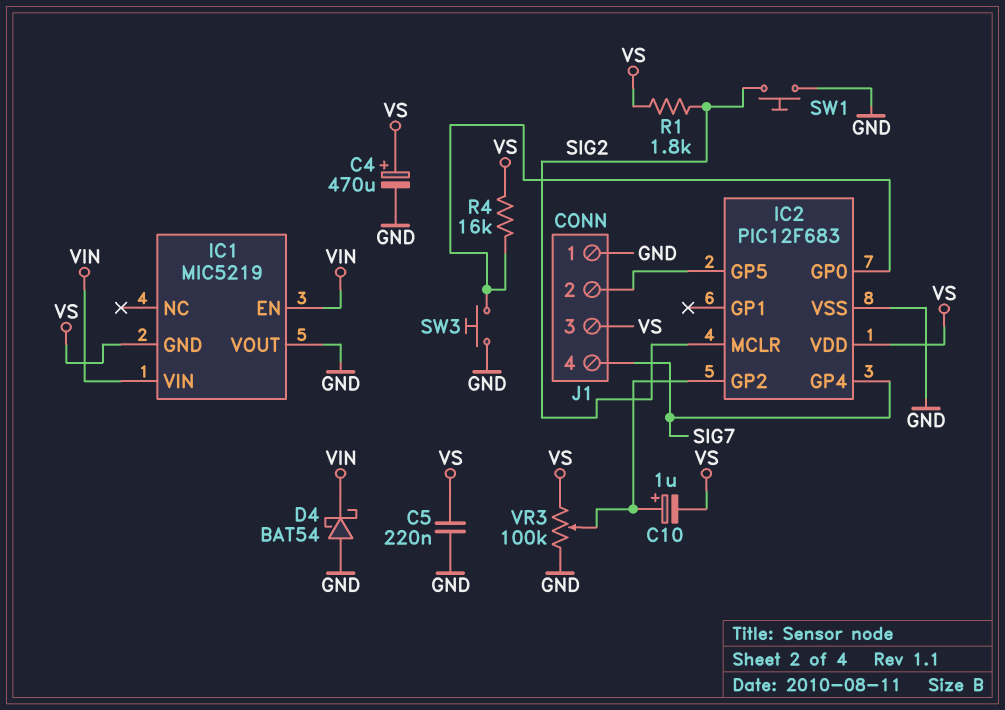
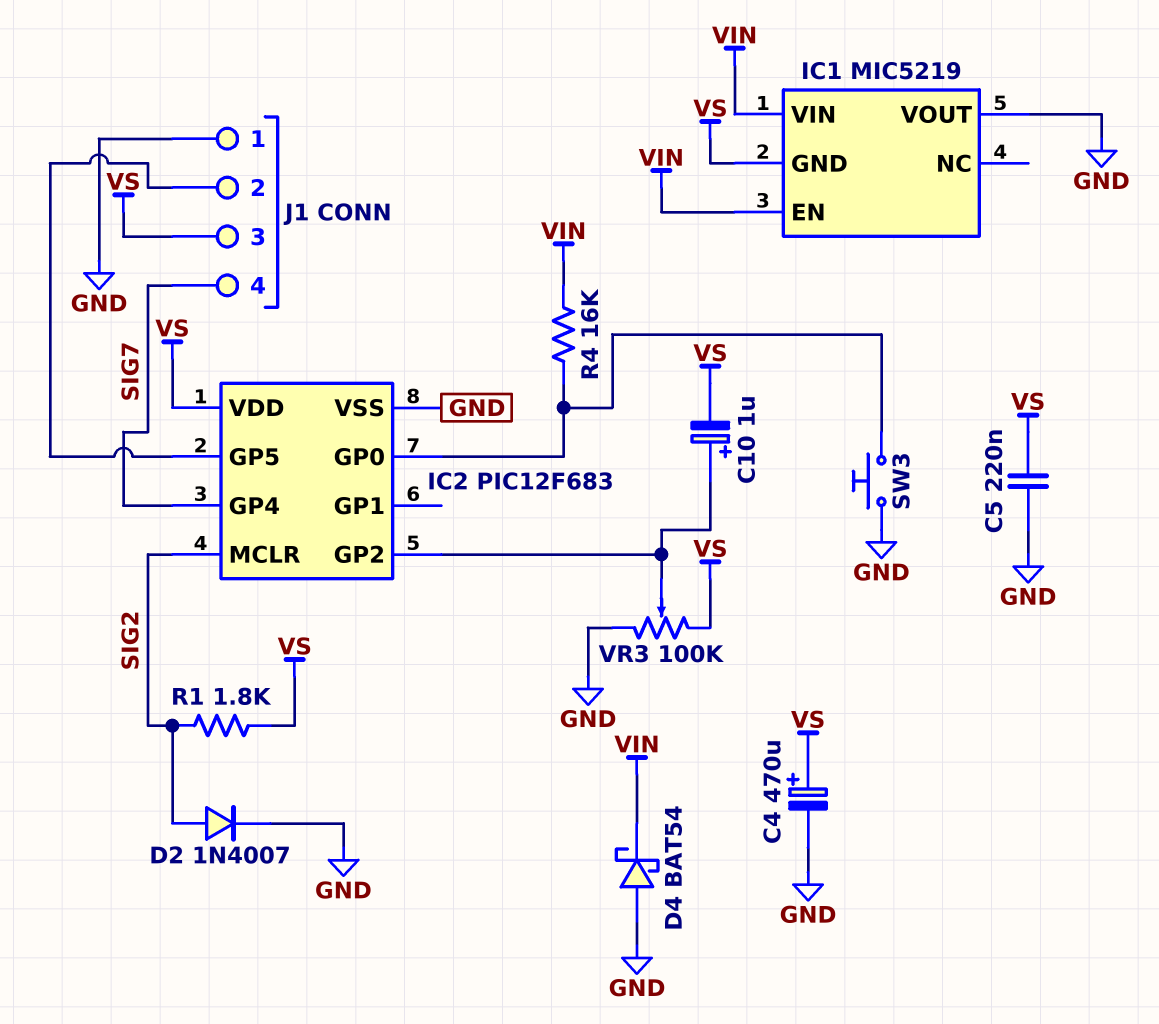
D2: none -> diode 1N4007 (A SIG2, K GND)
R4: 16k (IC2/GP0, VS) -> 16k (IC2/GP0, VIN)
SW1: button (GND, SIG2) -> none

